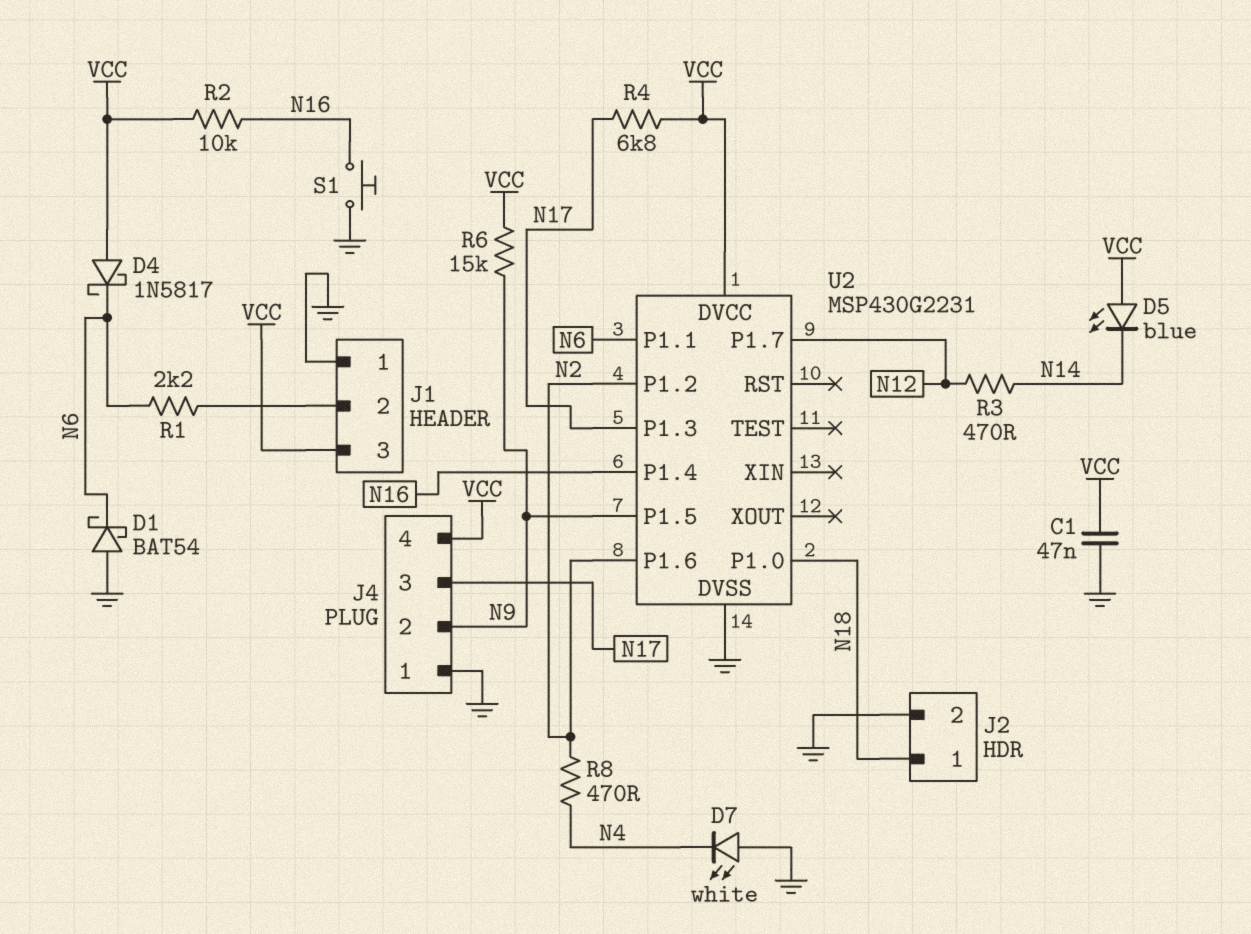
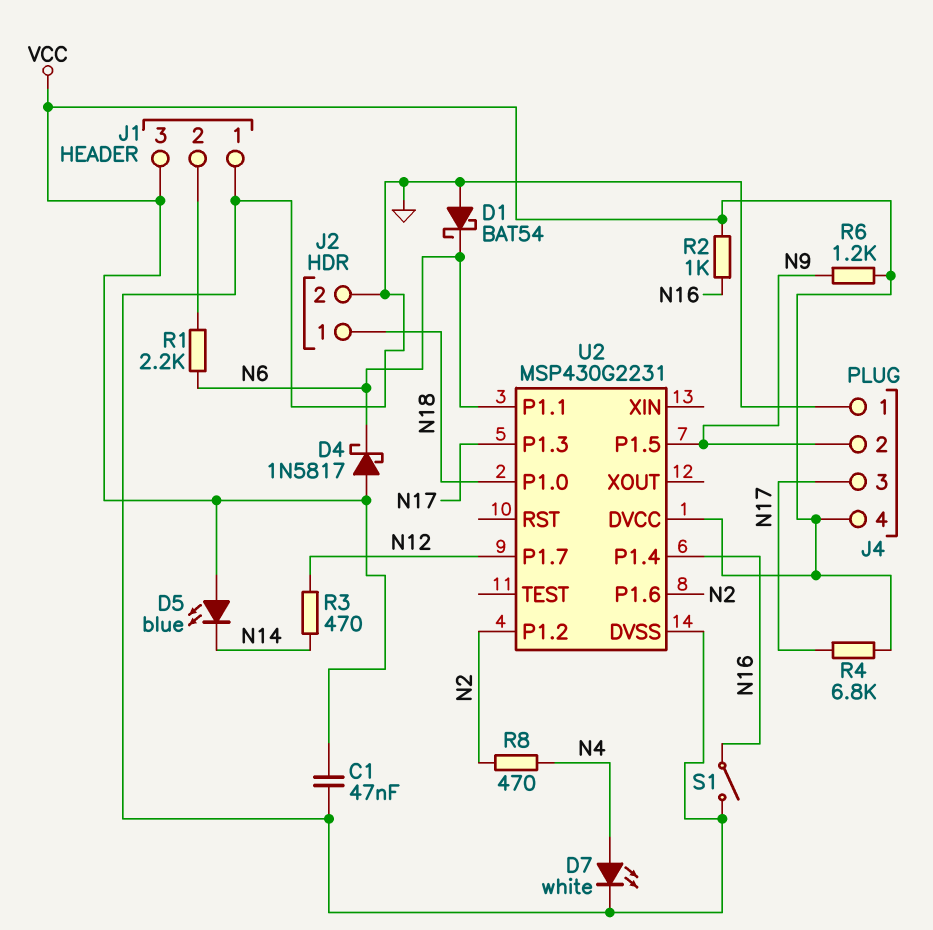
D7: LED white (A GND, K N4) -> LED white (A N4, K GND)
R2: 10k (N16, VCC) -> 1k (N16, VCC)
R6: 15k (N9, VCC) -> 1.2k (N9, VCC)
S1: button (GND, N16) -> switch (GND, N16)

